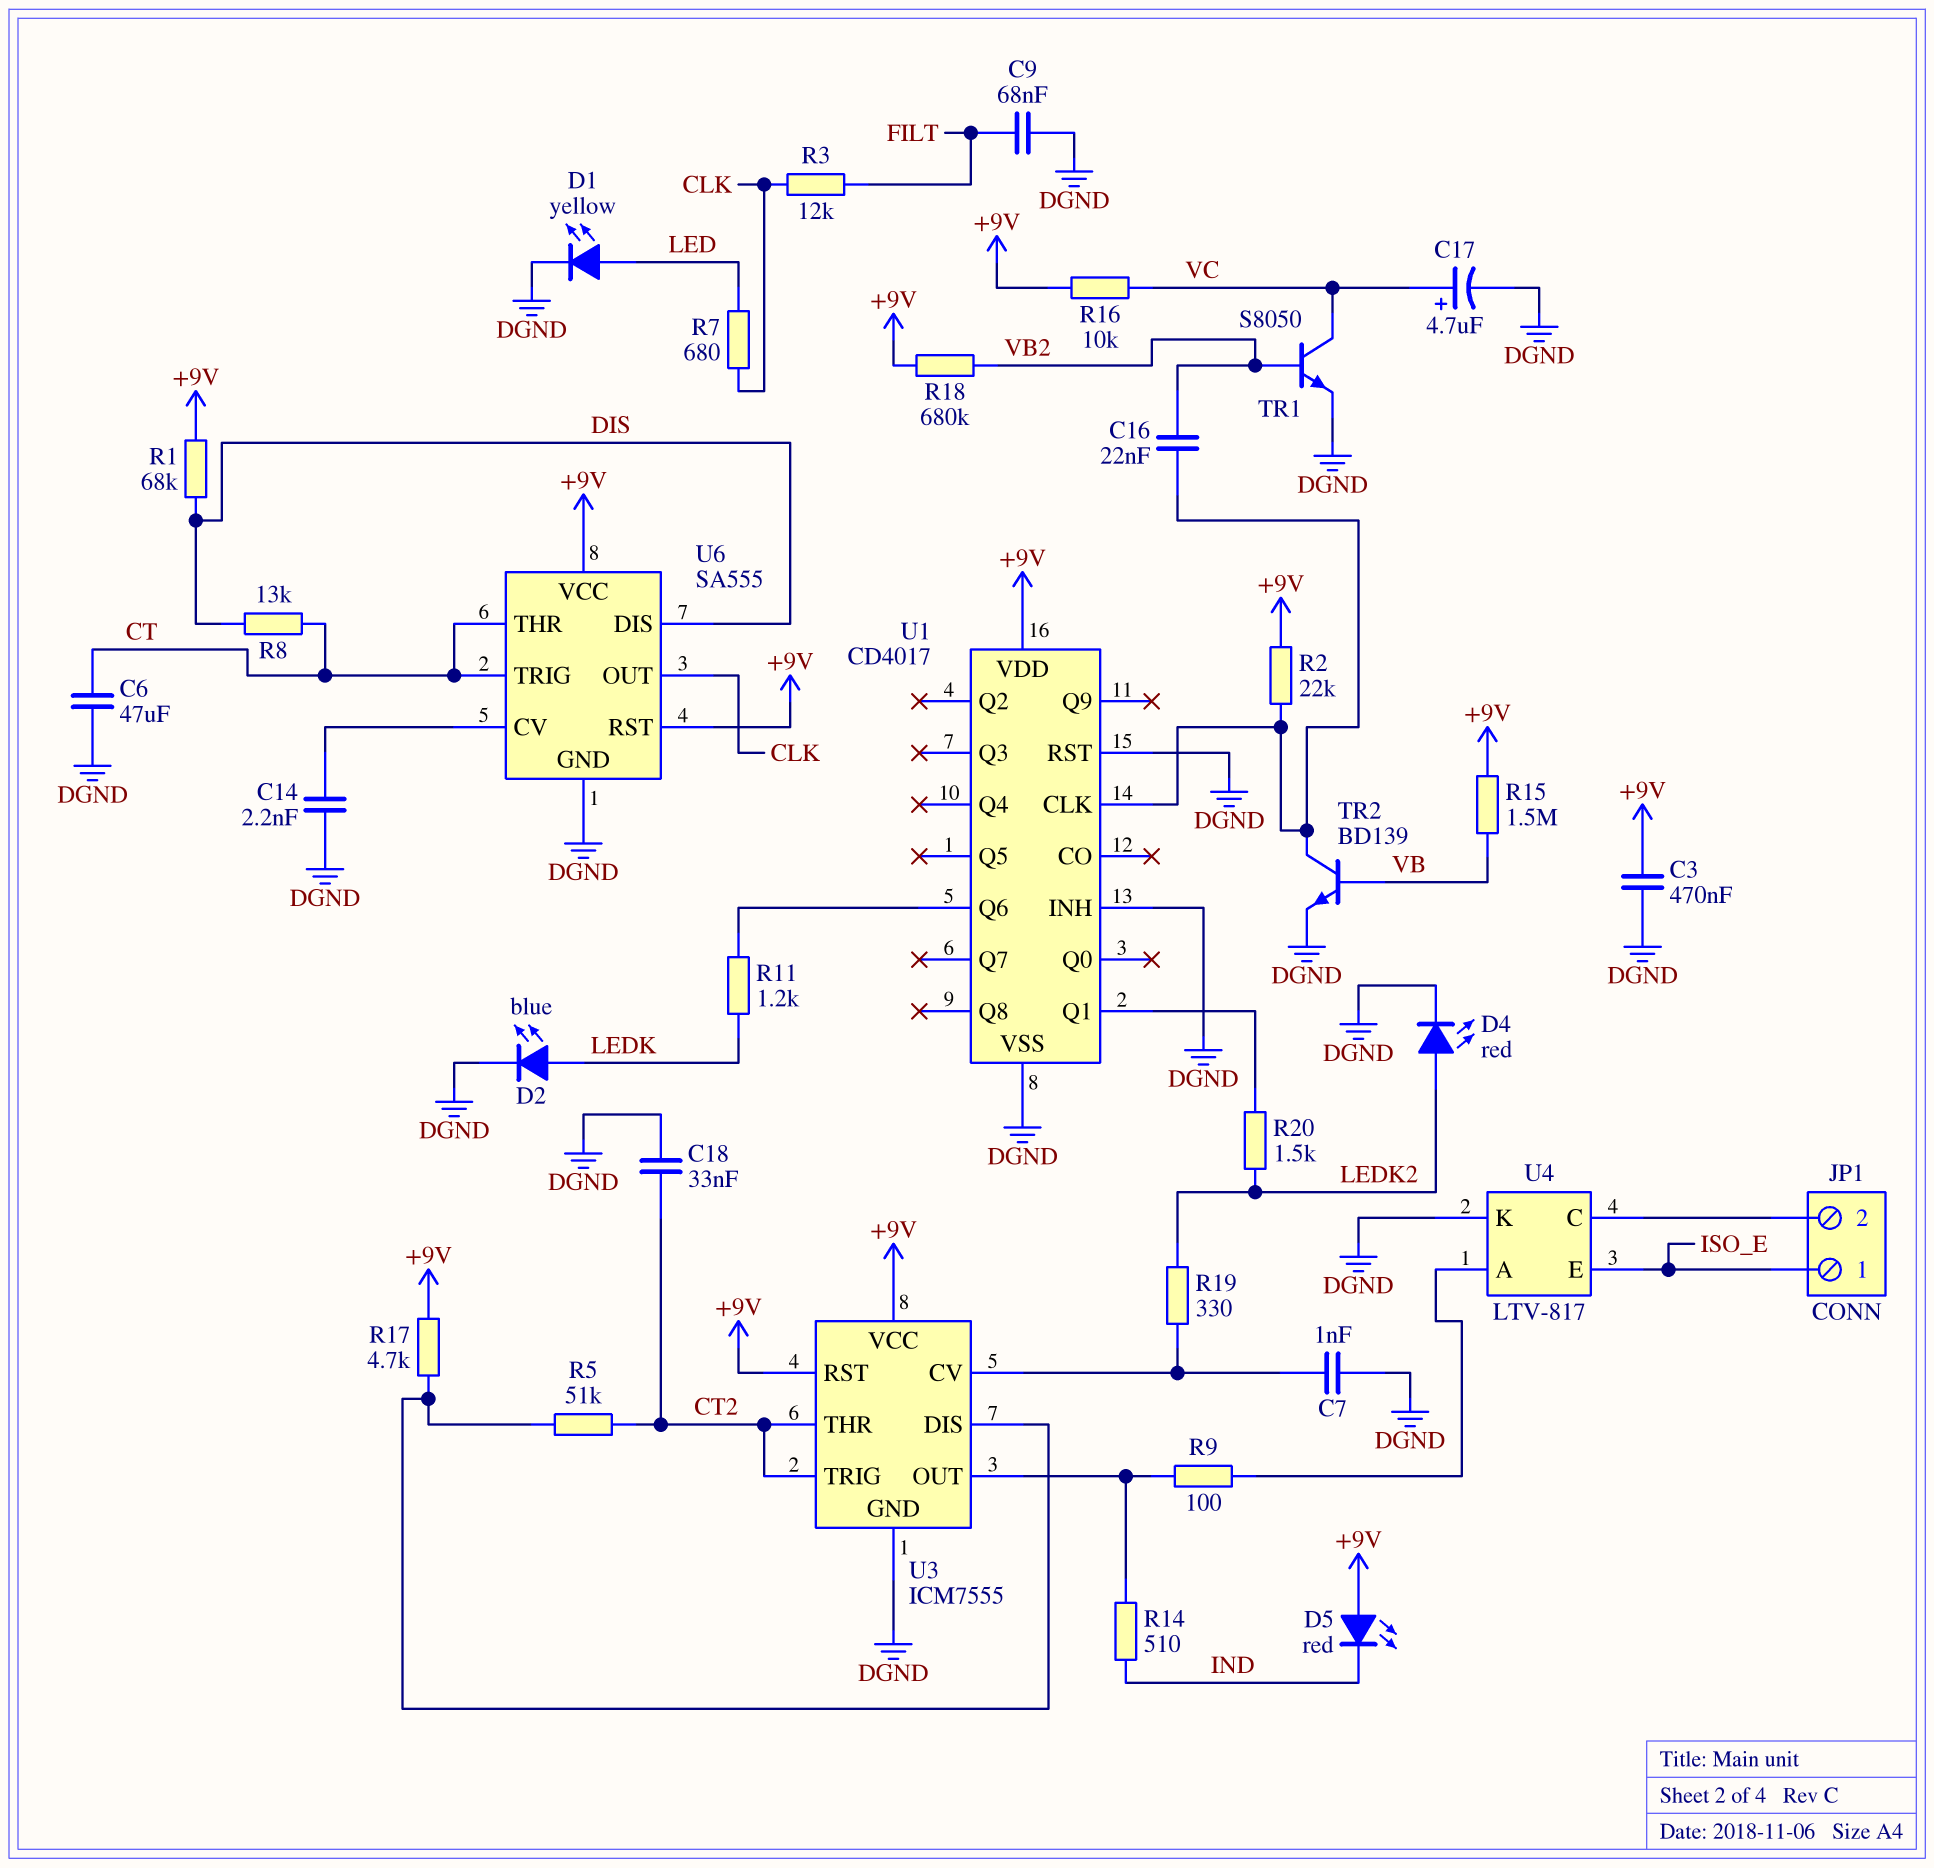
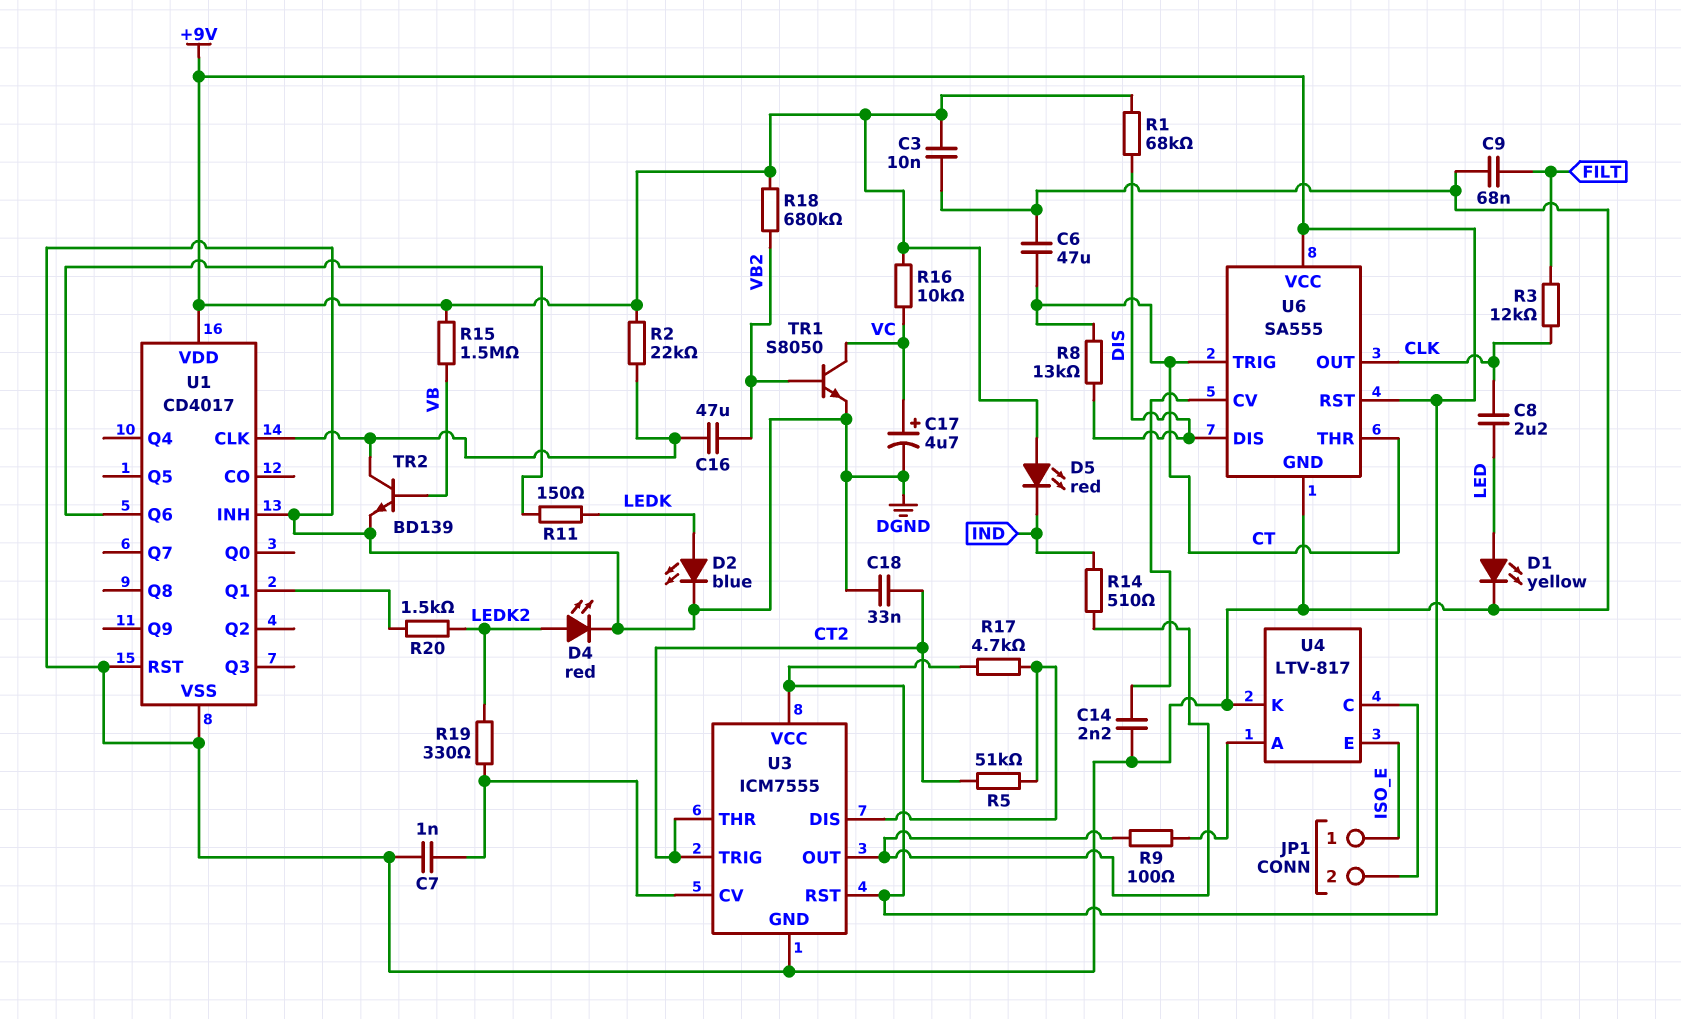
C3: 470nF (+9V, DGND) -> 10nF (+9V, DGND)
C8: none -> 2.2uF (CLK, LED)
C16: 22nF (U1/CLK, VB2) -> 47uF (U1/CLK, VB2)
R7: 680 (CLK, LED) -> none
R11: 1.2k (LEDK, U1/Q6) -> 150 (LEDK, U1/Q6)

